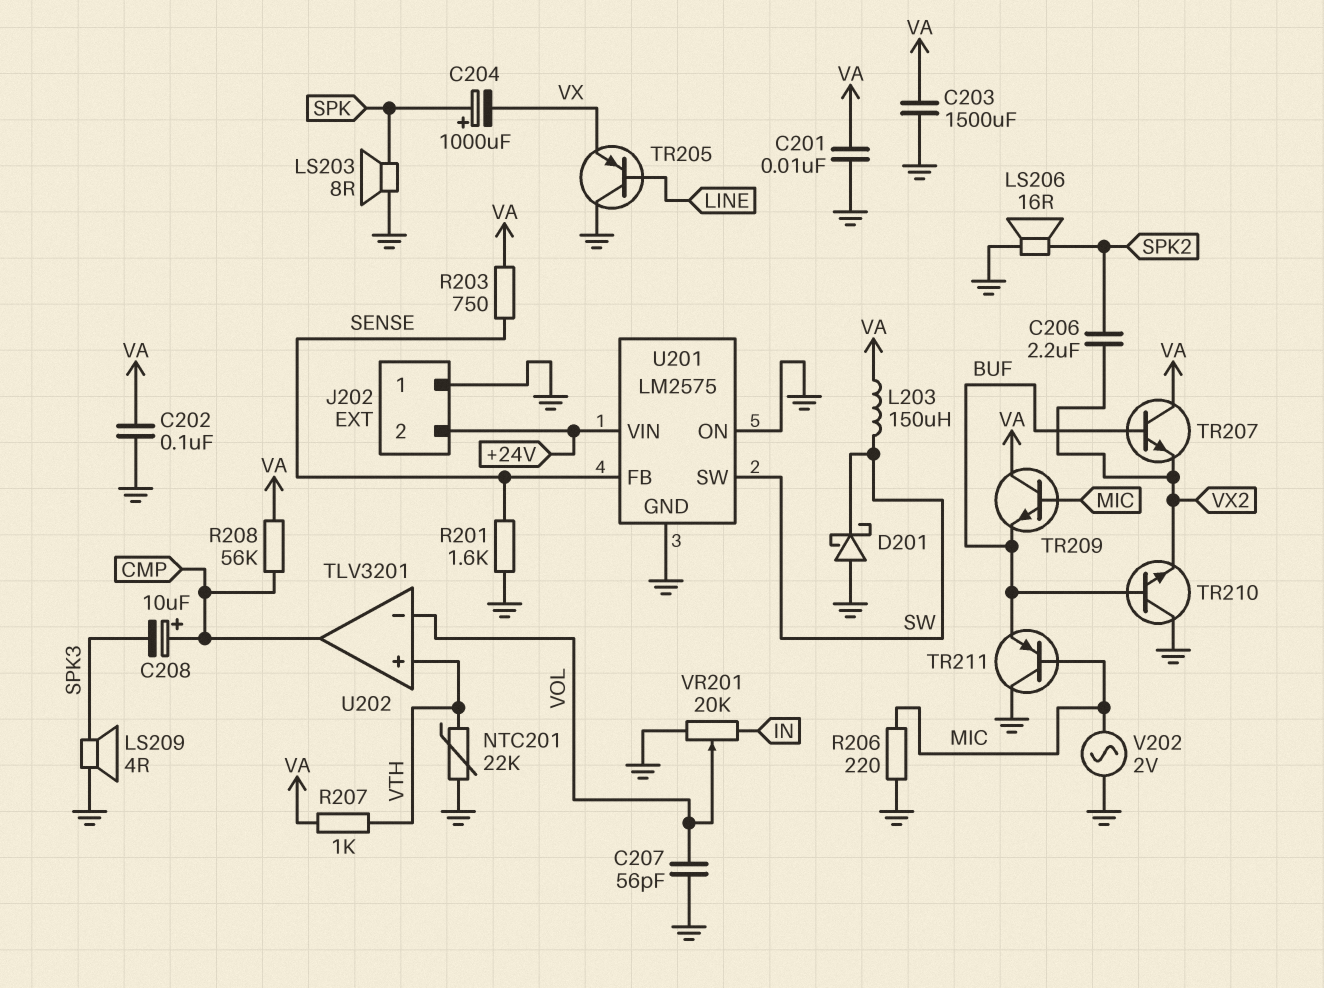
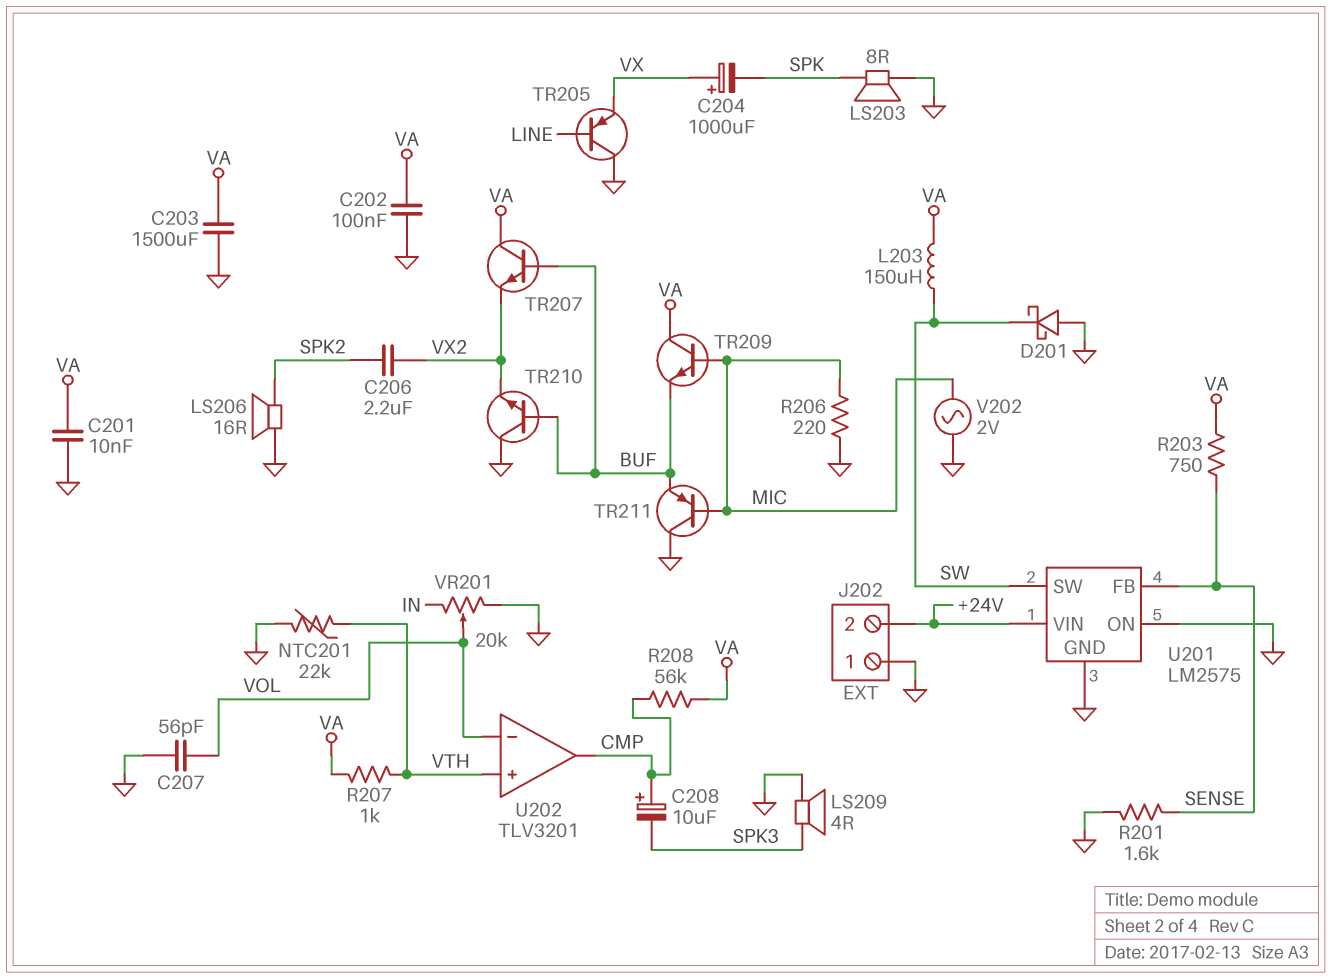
C204: 1000uF (plus SPK, minus VX) -> 1000uF (plus VX, minus SPK)

